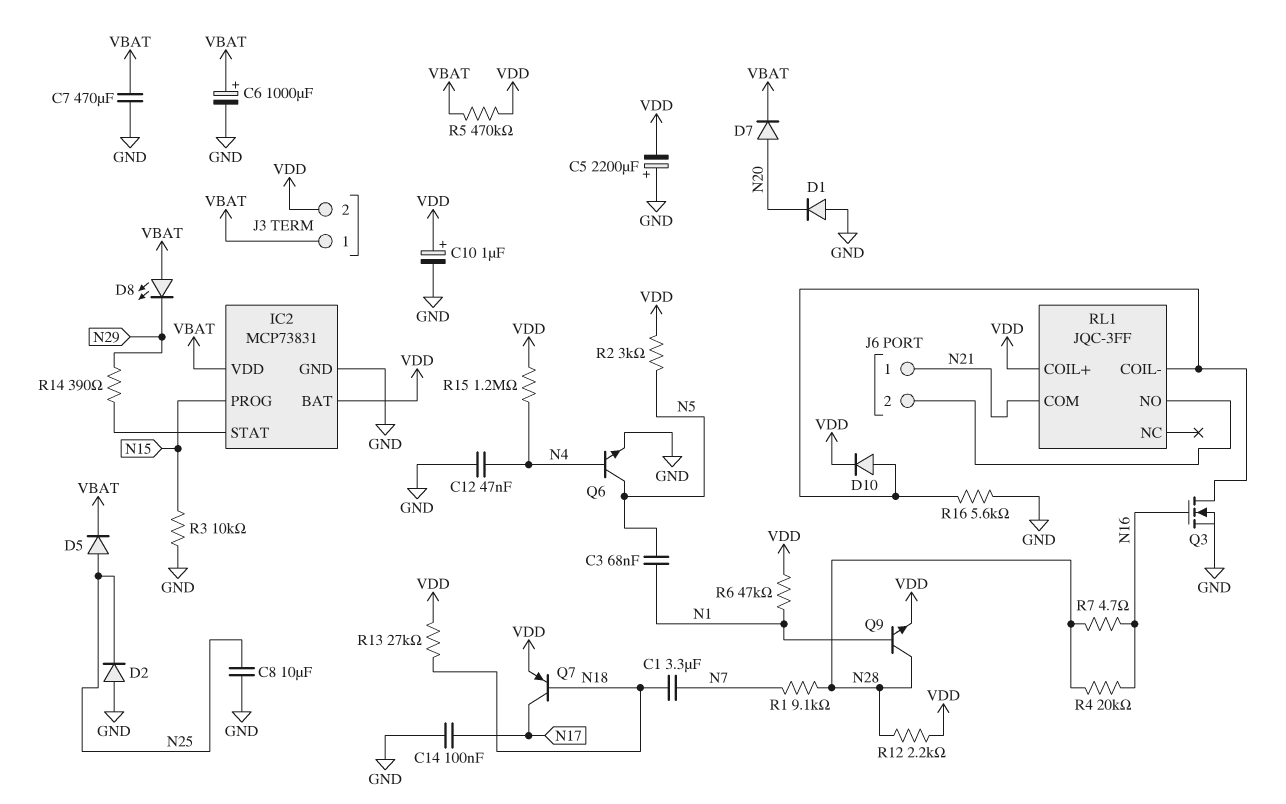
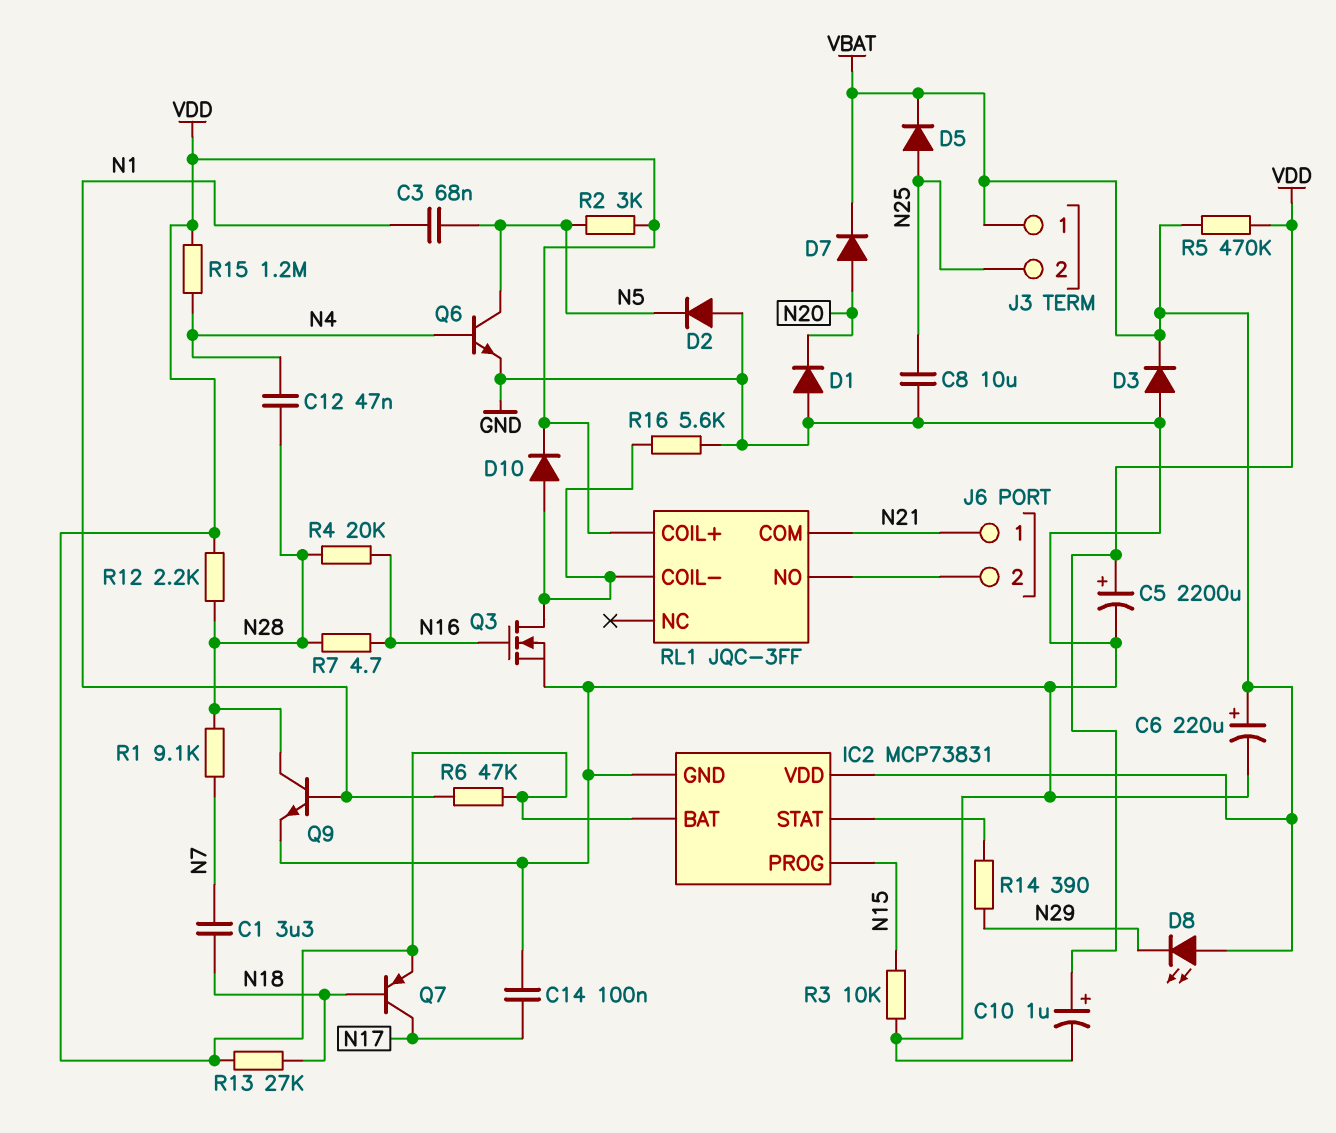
C5: 2200uF (plus GND, minus VDD) -> 2200uF (plus VDD, minus GND)
C6: 1000uF (plus VBAT, minus GND) -> 220uF (plus VBAT, minus GND)
C7: 470uF (GND, VBAT) -> none
C12: 47nF (GND, N4) -> 47nF (N4, N28)
D2: diode (A GND, K N25) -> diode (A GND, K N5)
D3: none -> diode (A GND, K VBAT)
J3 pin 2: VDD -> N25
Q9: NPN (B N1, C N28, E VDD) -> NPN (B N1, C N28, E GND)

